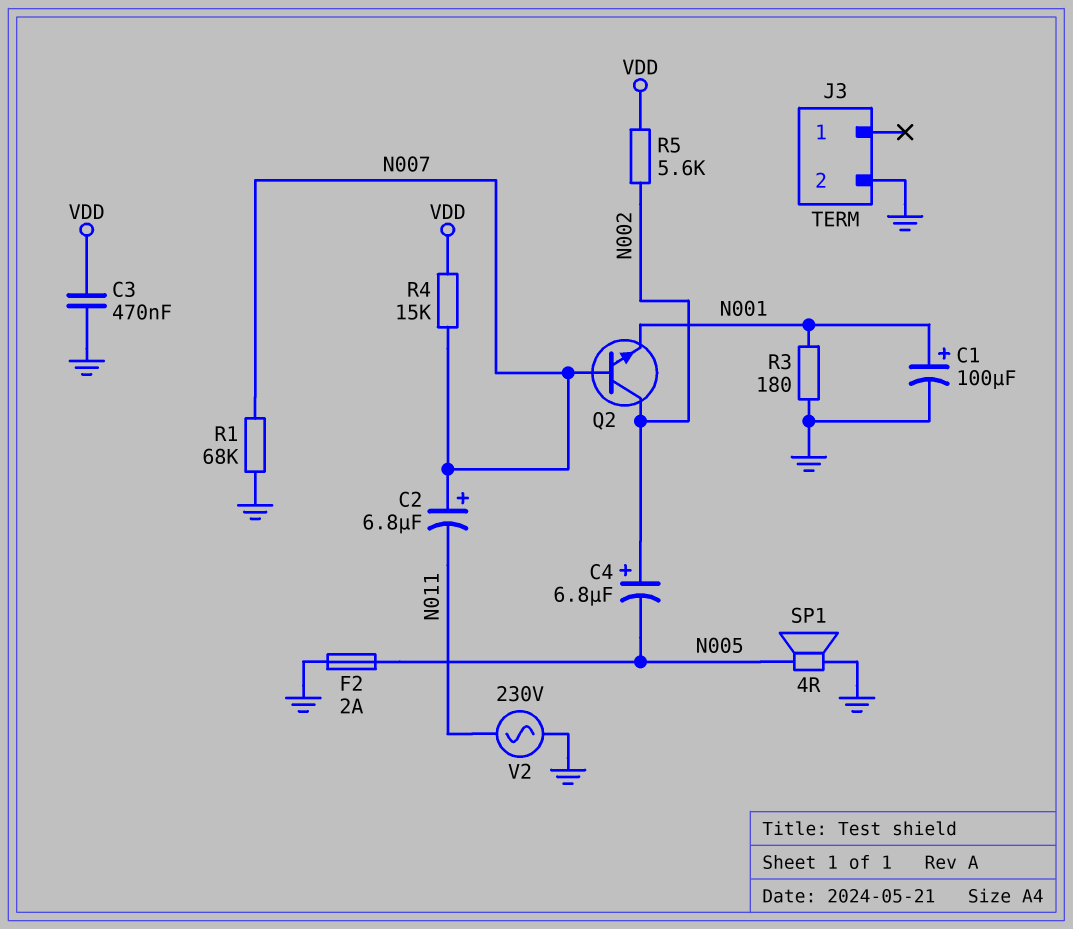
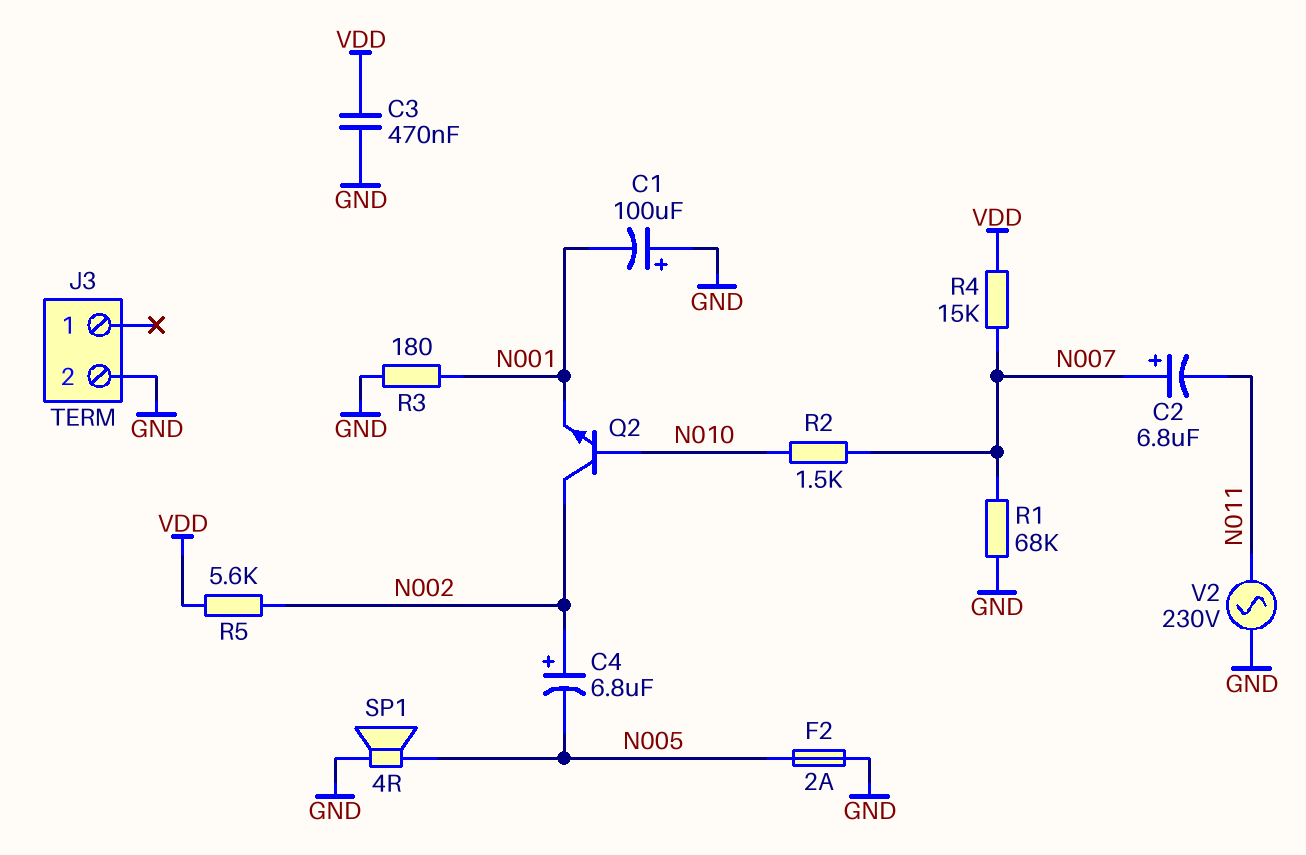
C1: 100uF (plus N001, minus GND) -> 100uF (plus GND, minus N001)
Q2: NPN (B N007, C N002, E N001) -> NPN (B N010, C N002, E N001)
R2: none -> 1.5k (N007, N010)

